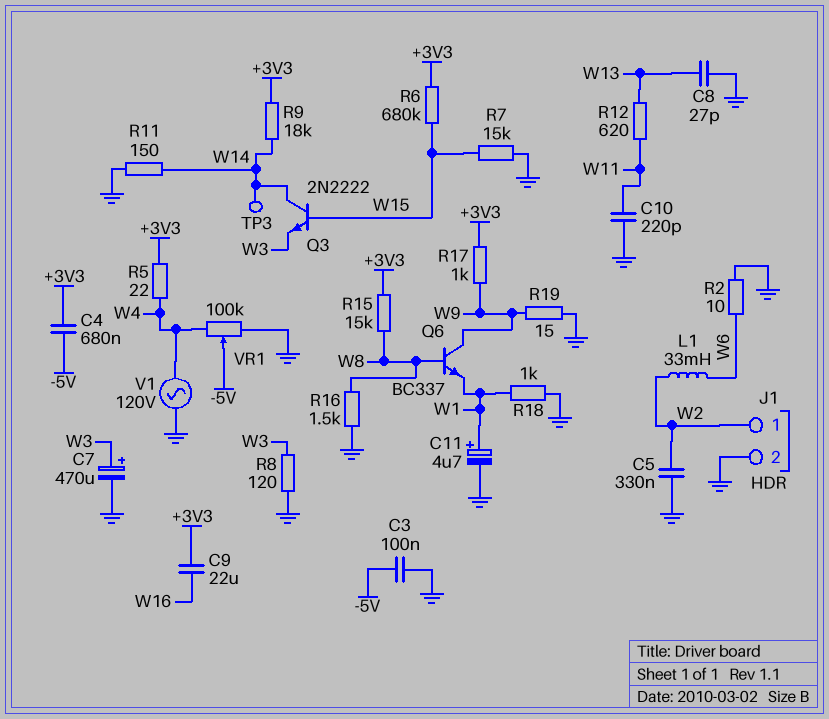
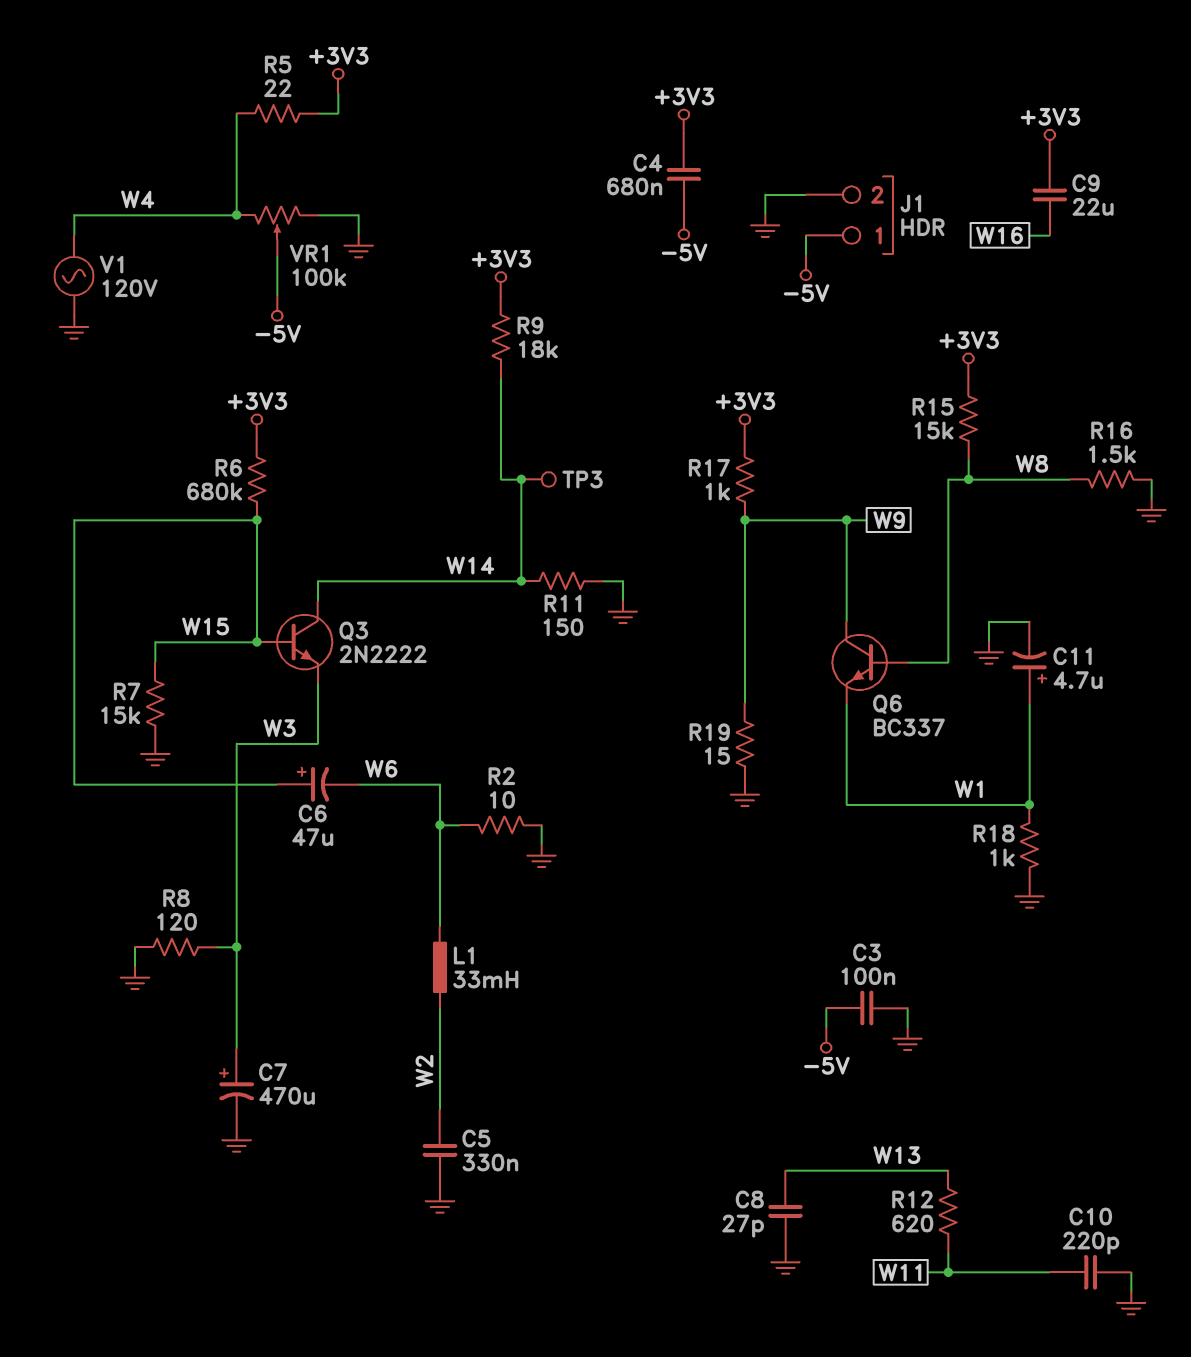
C6: none -> 47uF (plus W15, minus W6)
J1 pin 1: W2 -> -5V

